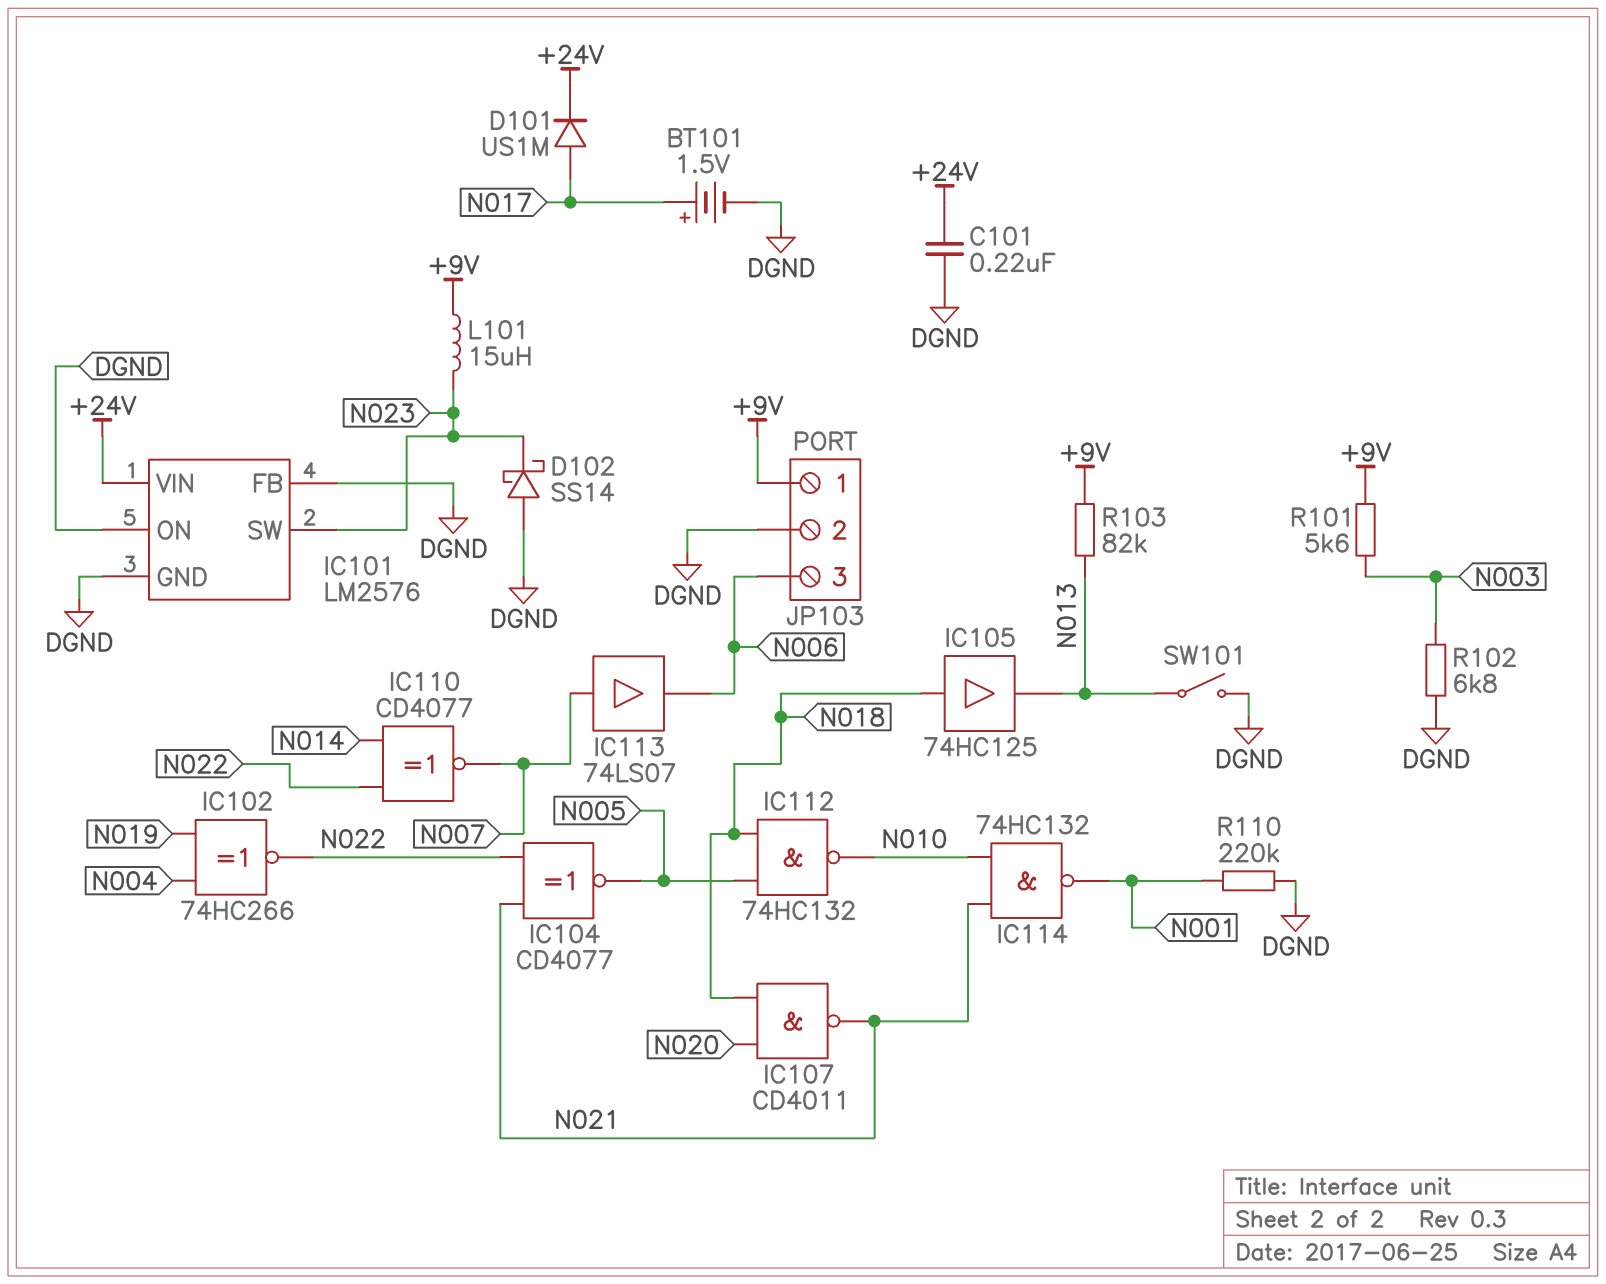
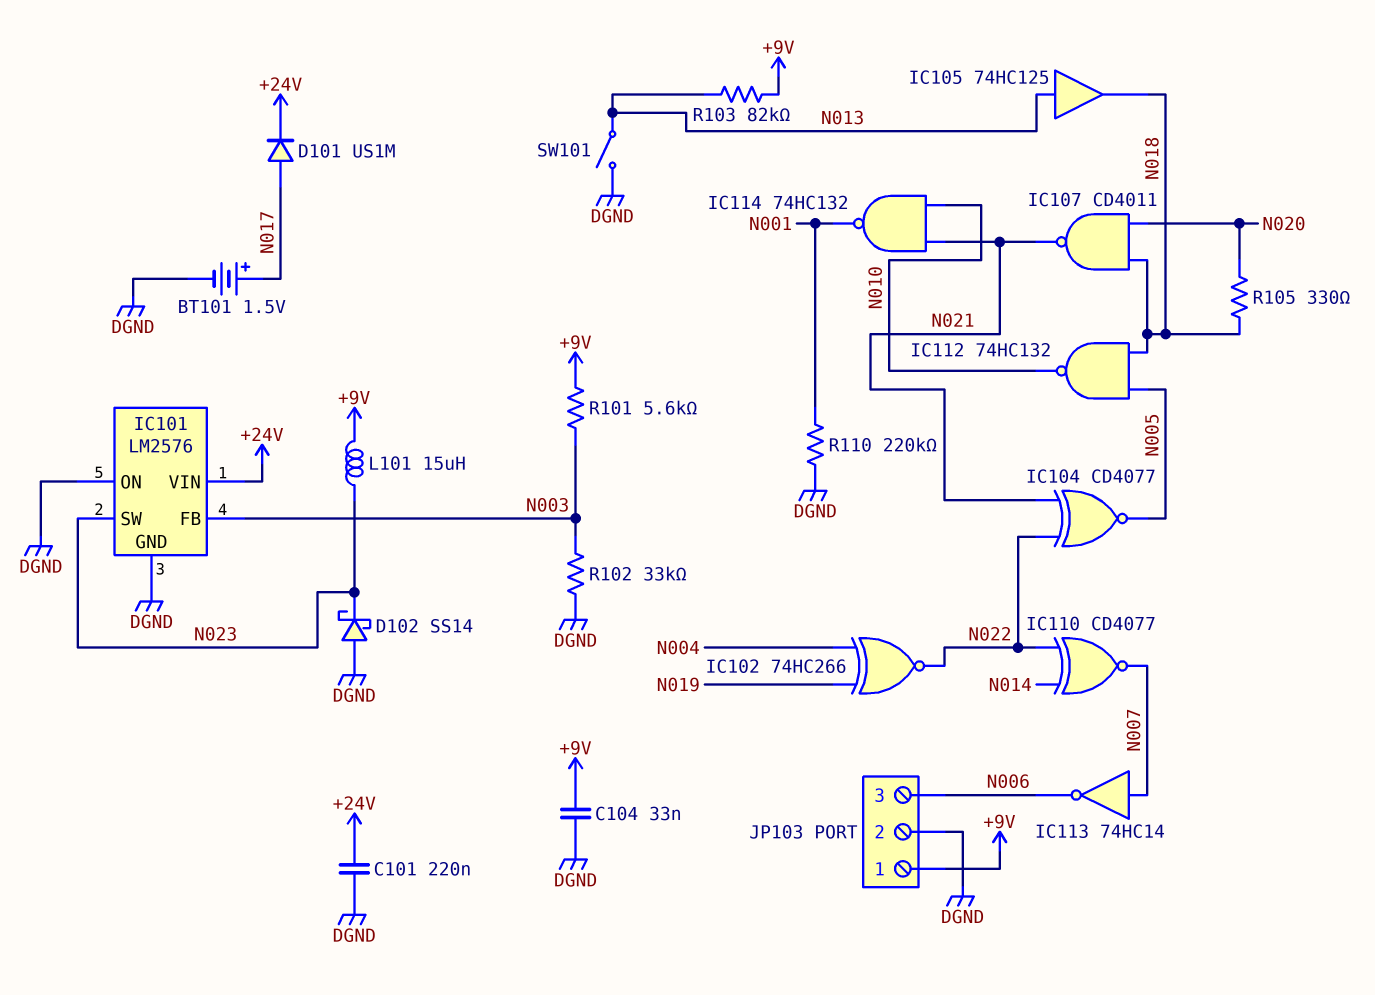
C104: none -> 33nF (+9V, DGND)
IC101 pin FB: DGND -> N003
IC105: buffer 74HC125 (in N018, out N013) -> buffer 74HC125 (in N013, out N018)
IC113: buffer 74LS07 (in N007, out N006) -> NOT 74HC14 (in N007, out N006)
R102: 6.8k (DGND, N003) -> 33k (DGND, N003)
R105: none -> 330 (N018, N020)

